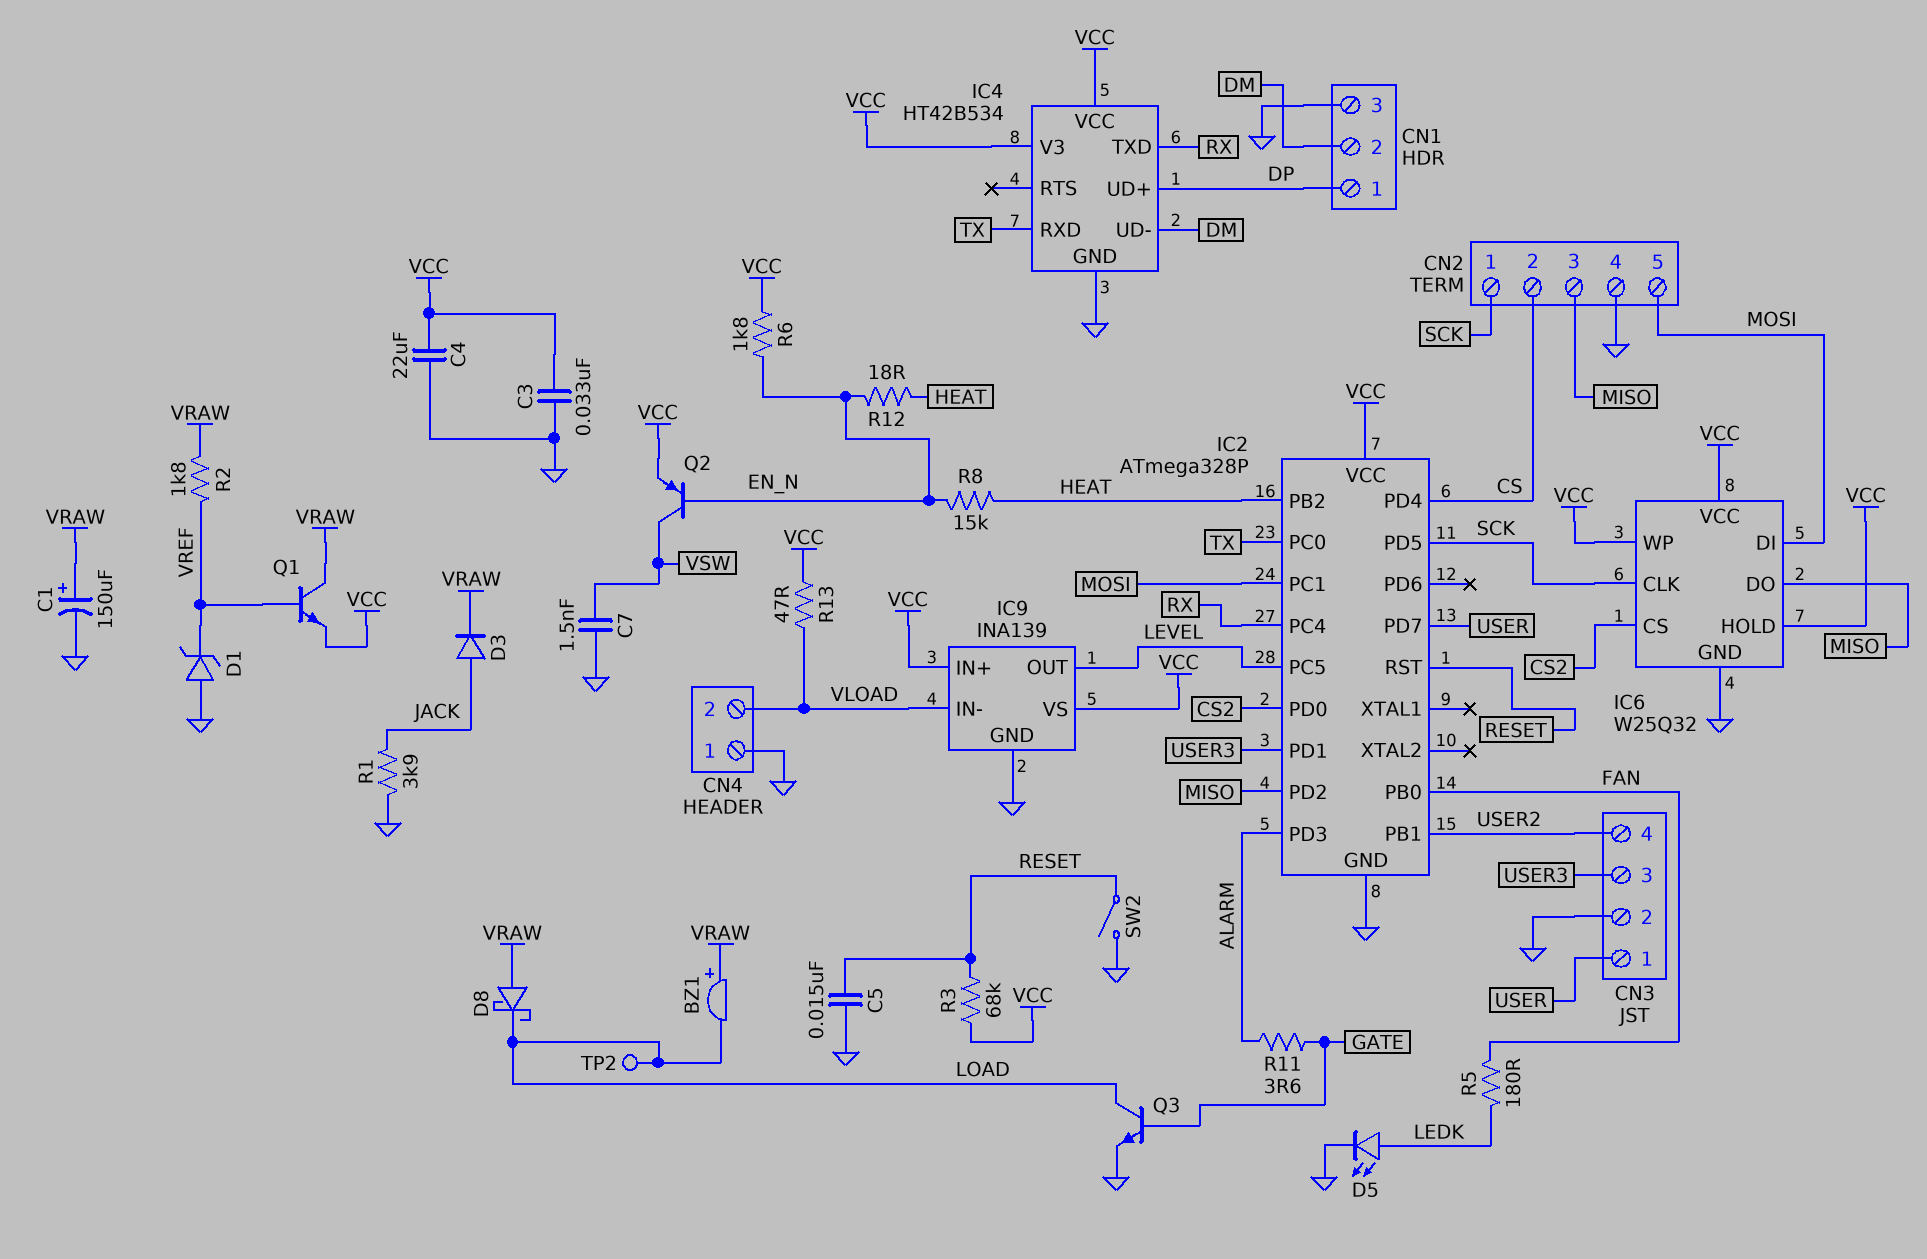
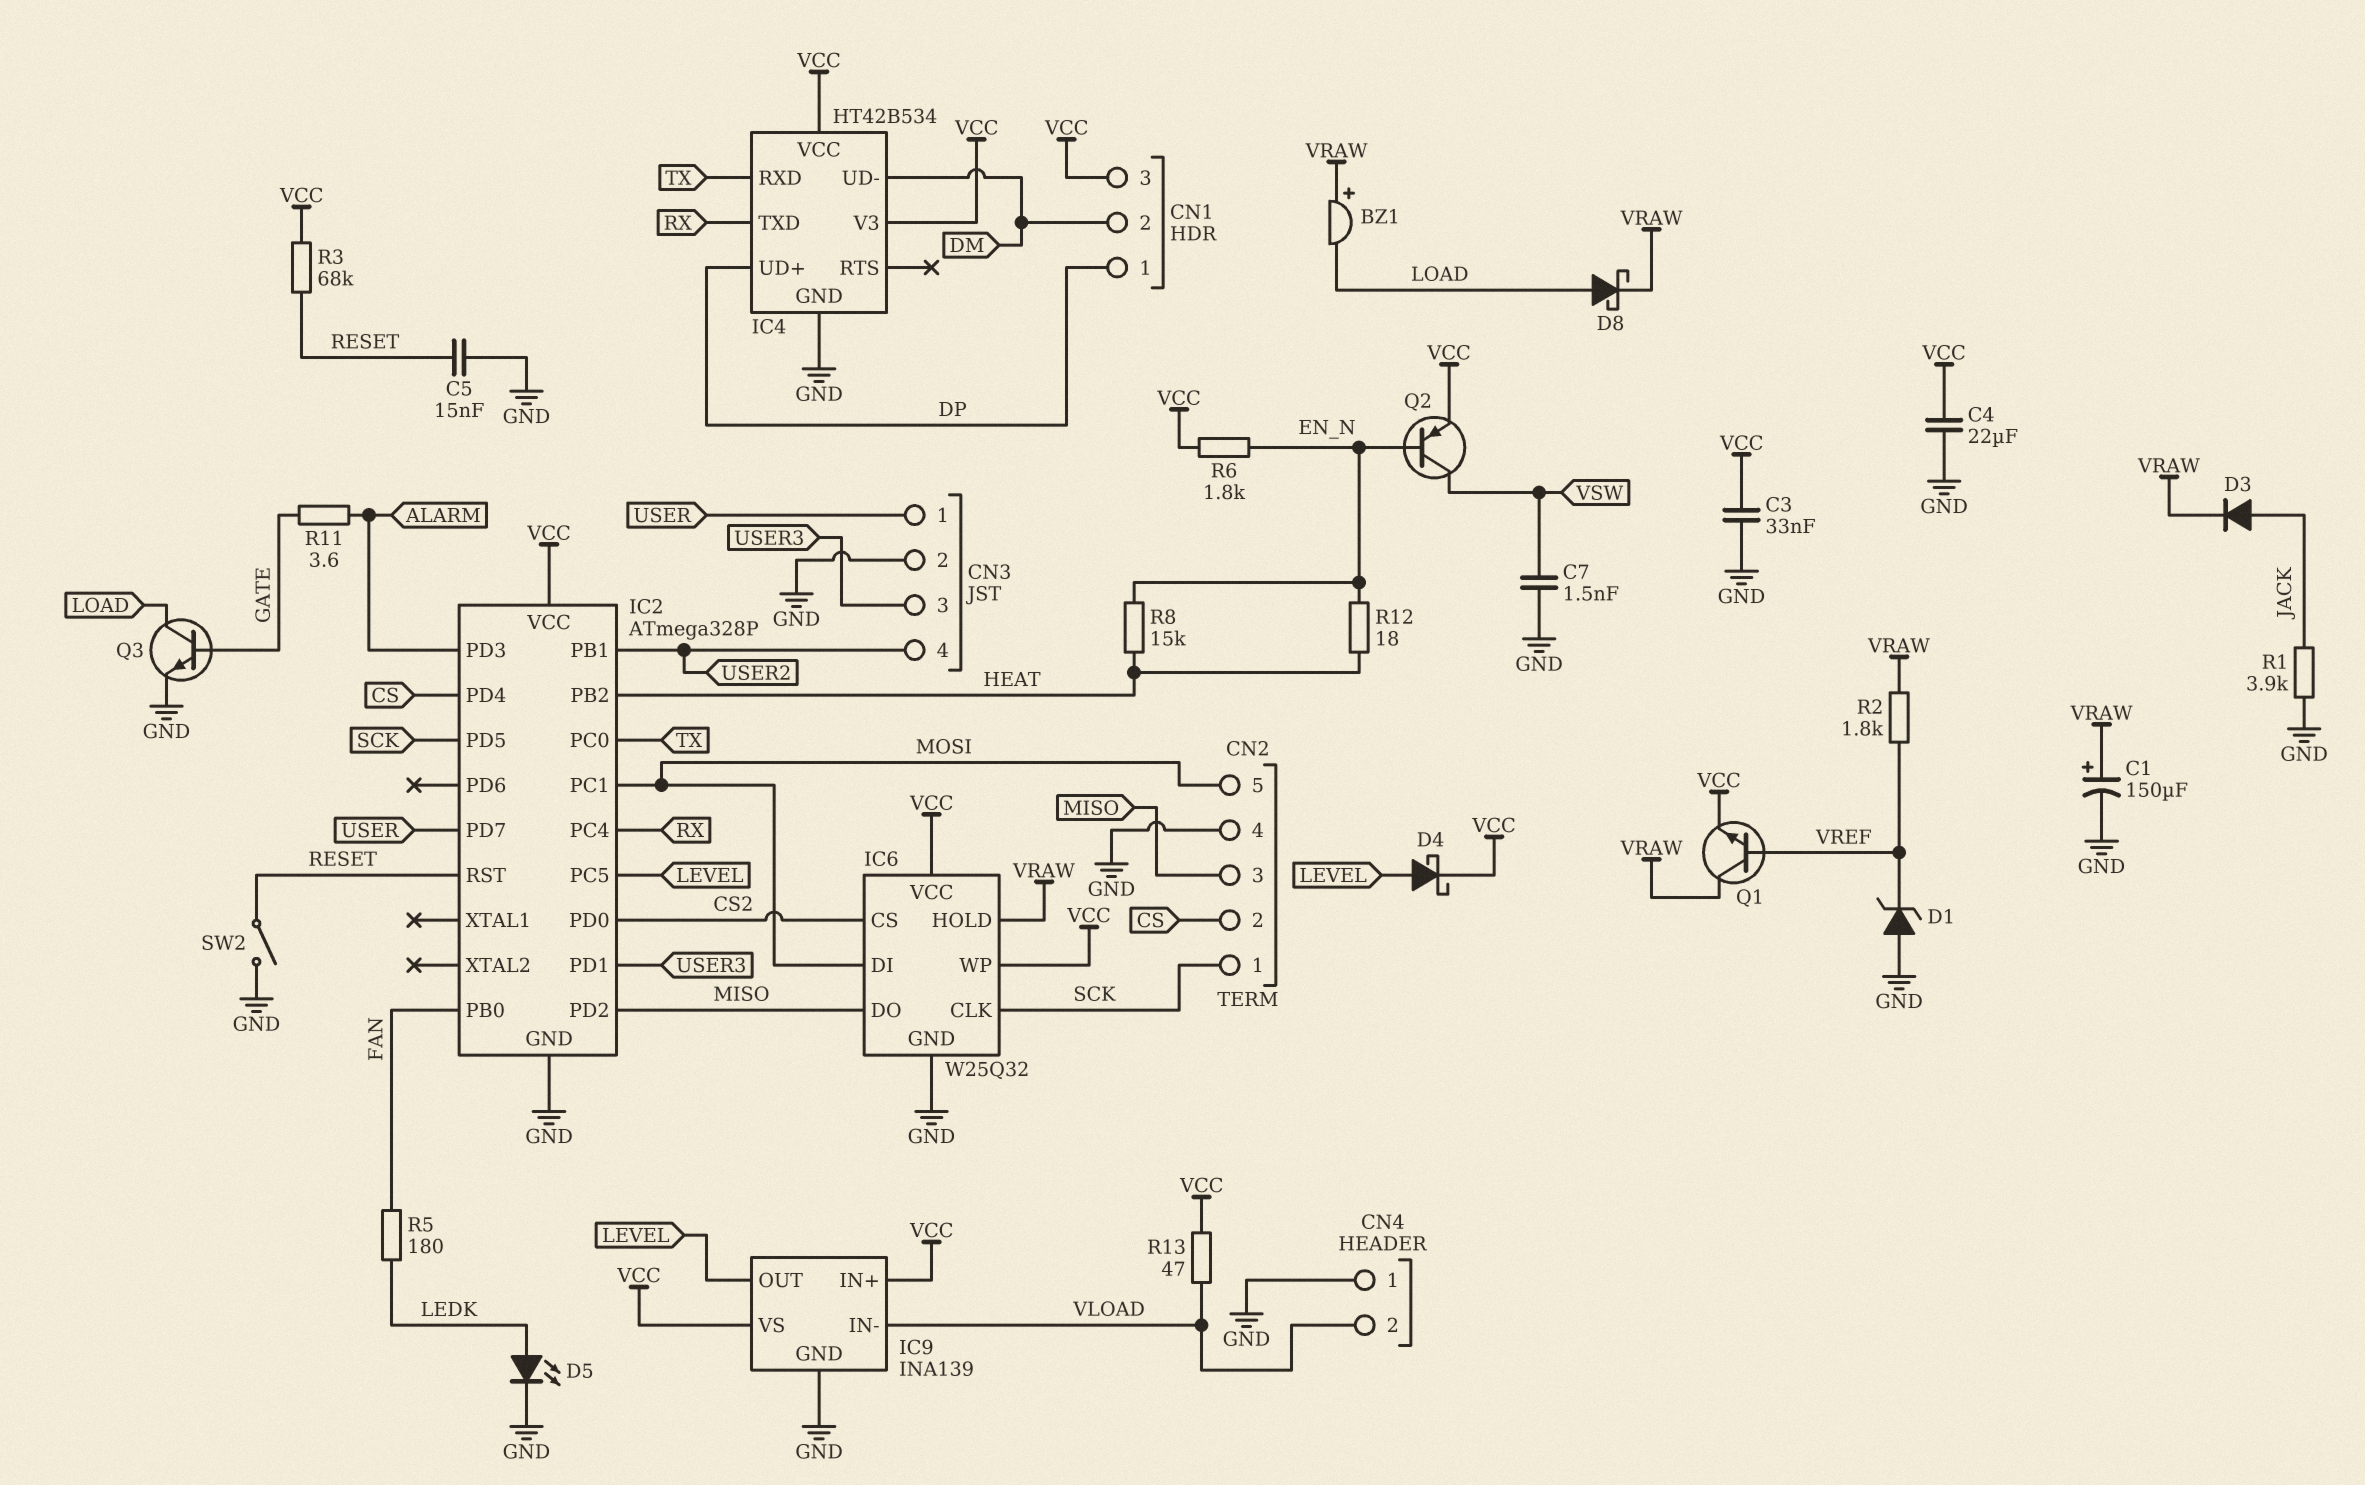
CN1 pin 3: GND -> VCC
D4: none -> schottky (A LEVEL, K VCC)
D8: schottky (A VRAW, K LOAD) -> schottky (A LOAD, K VRAW)
IC6 pin HOLD: VCC -> VRAW
TP2: test point (LOAD) -> none

